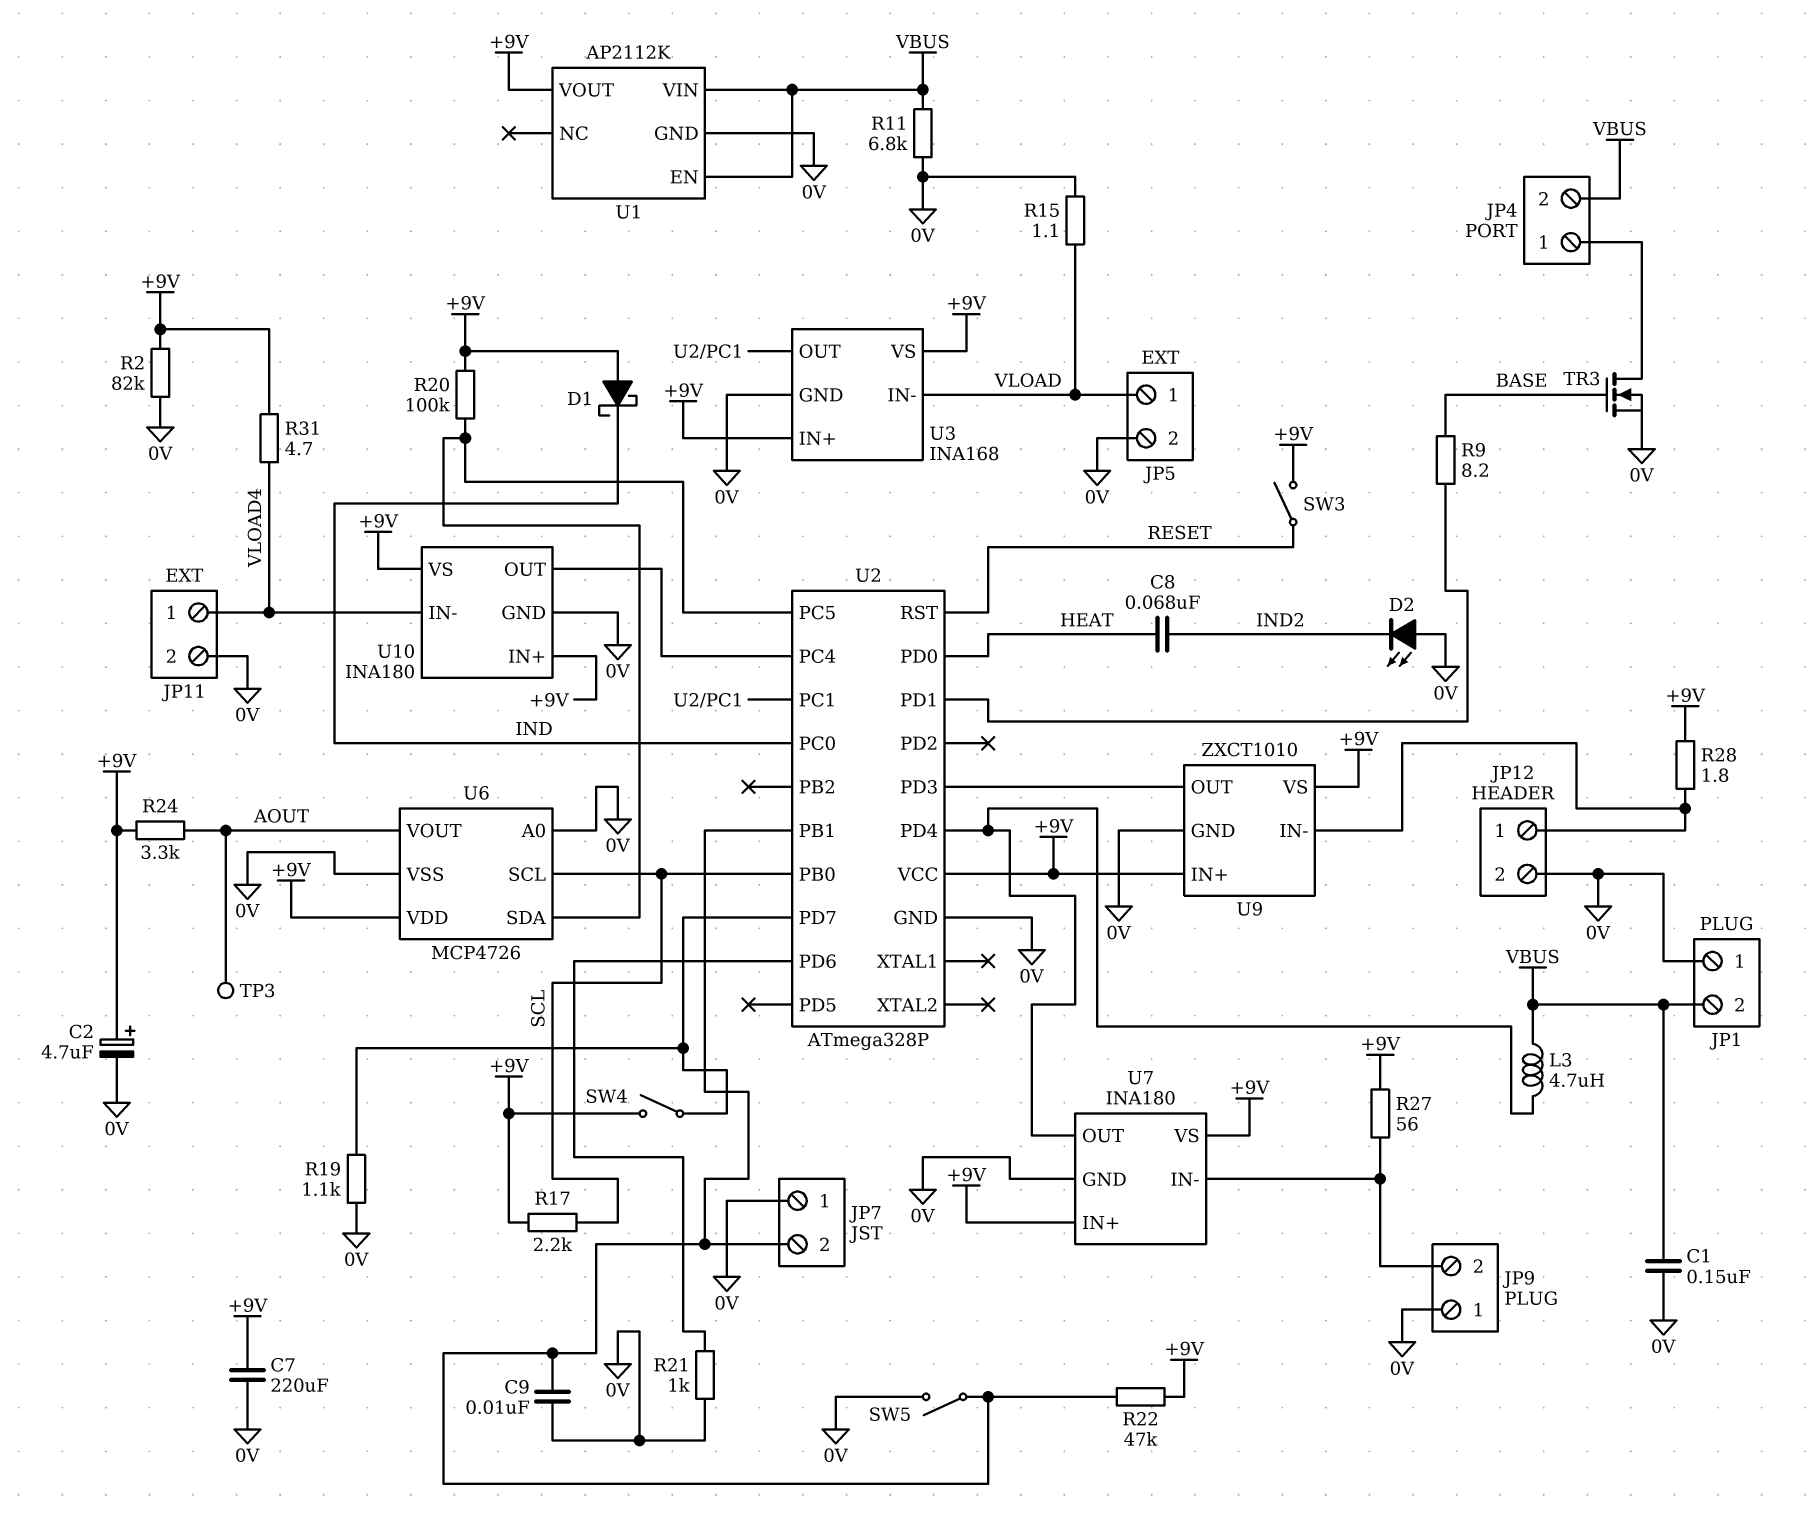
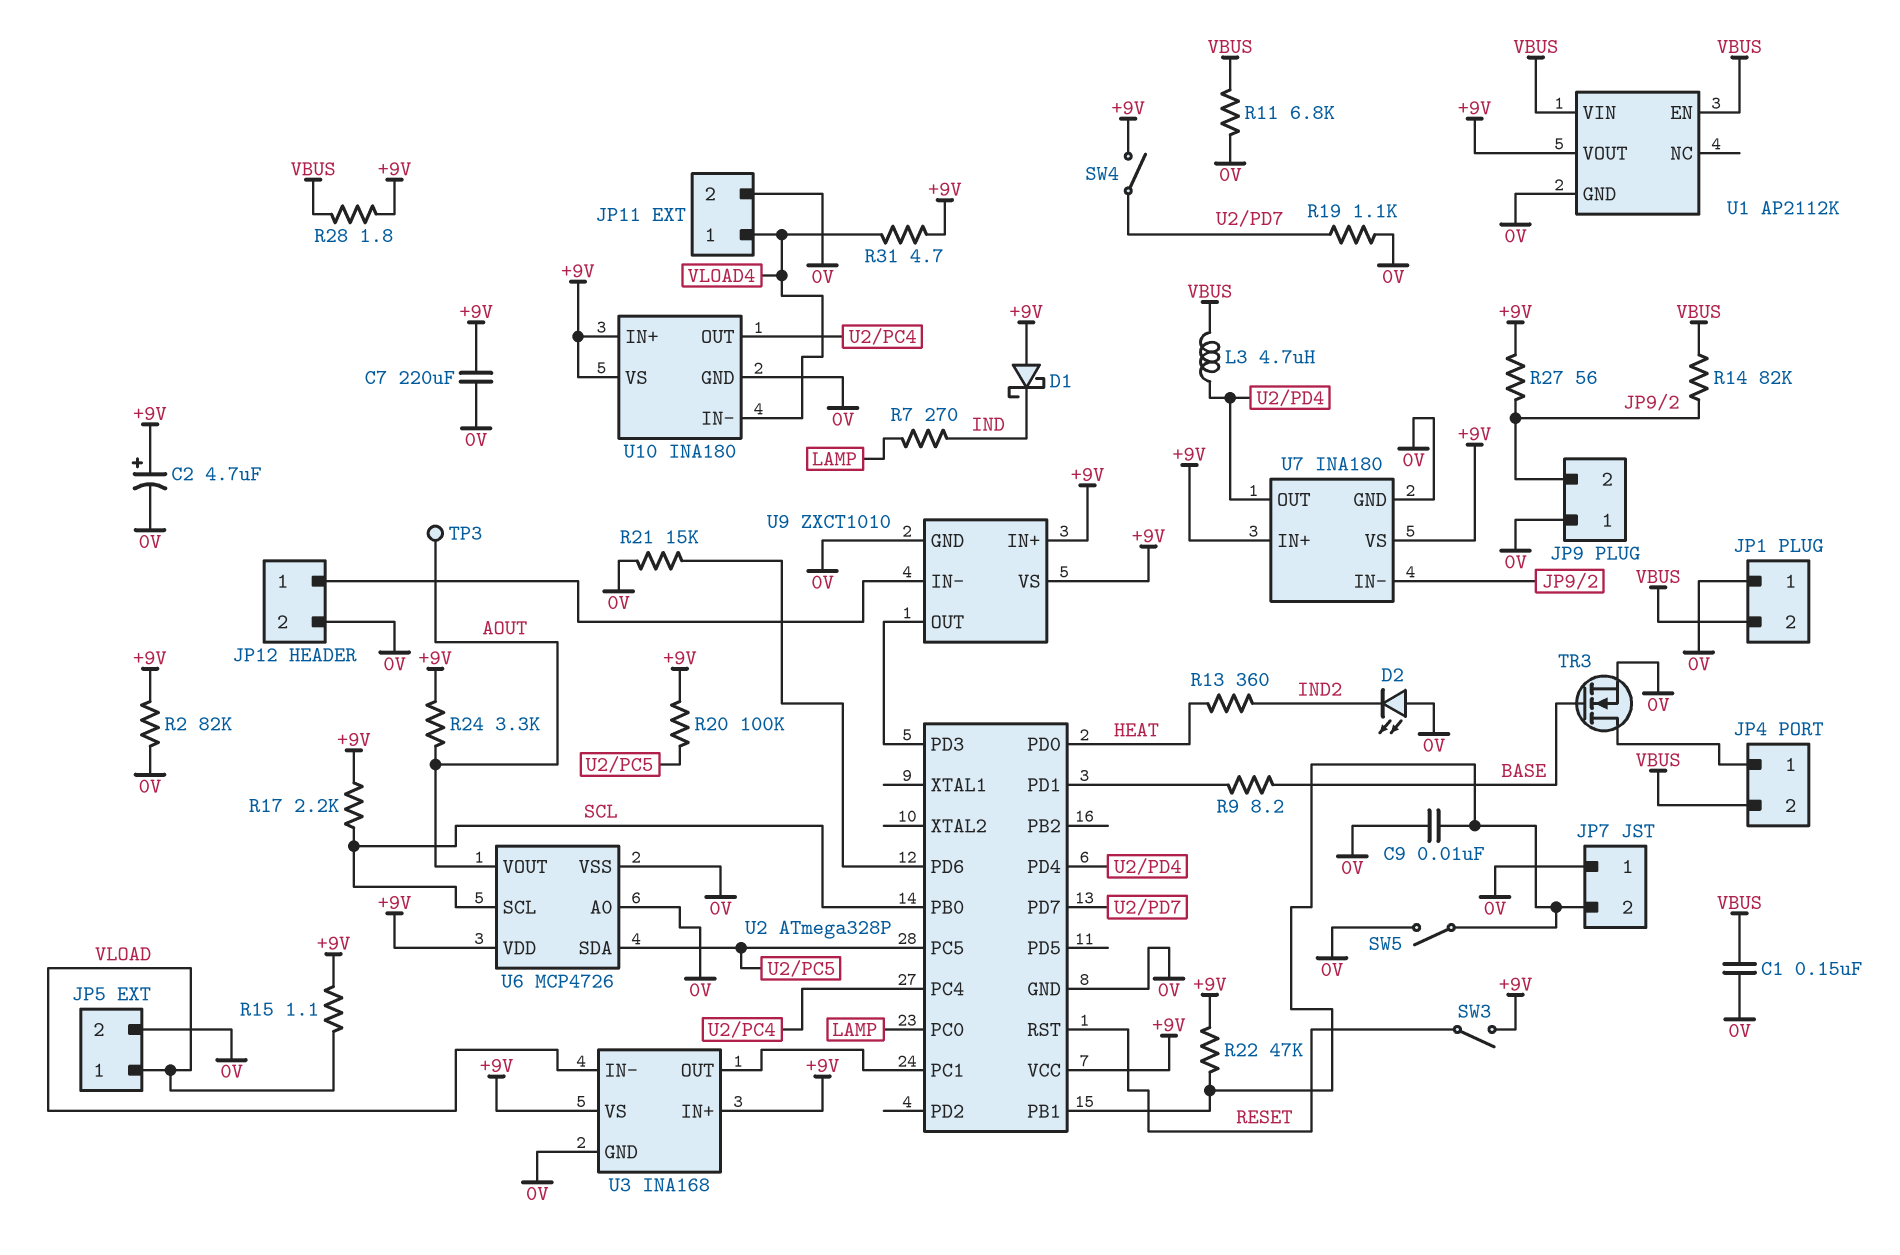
C8: 68nF (HEAT, IND2) -> none
R7: none -> 270 (IND, LAMP)
R13: none -> 360 (HEAT, IND2)
R14: none -> 82k (JP9/2, VBUS)
R15: 1.1 (0V, VLOAD) -> 1.1 (+9V, VLOAD)
R21: 1k (0V, U2/PD6) -> 15k (0V, U2/PD6)
R28: 1.8 (+9V, JP12/1) -> 1.8 (+9V, VBUS)
U2 pin PC0: IND -> LAMP

